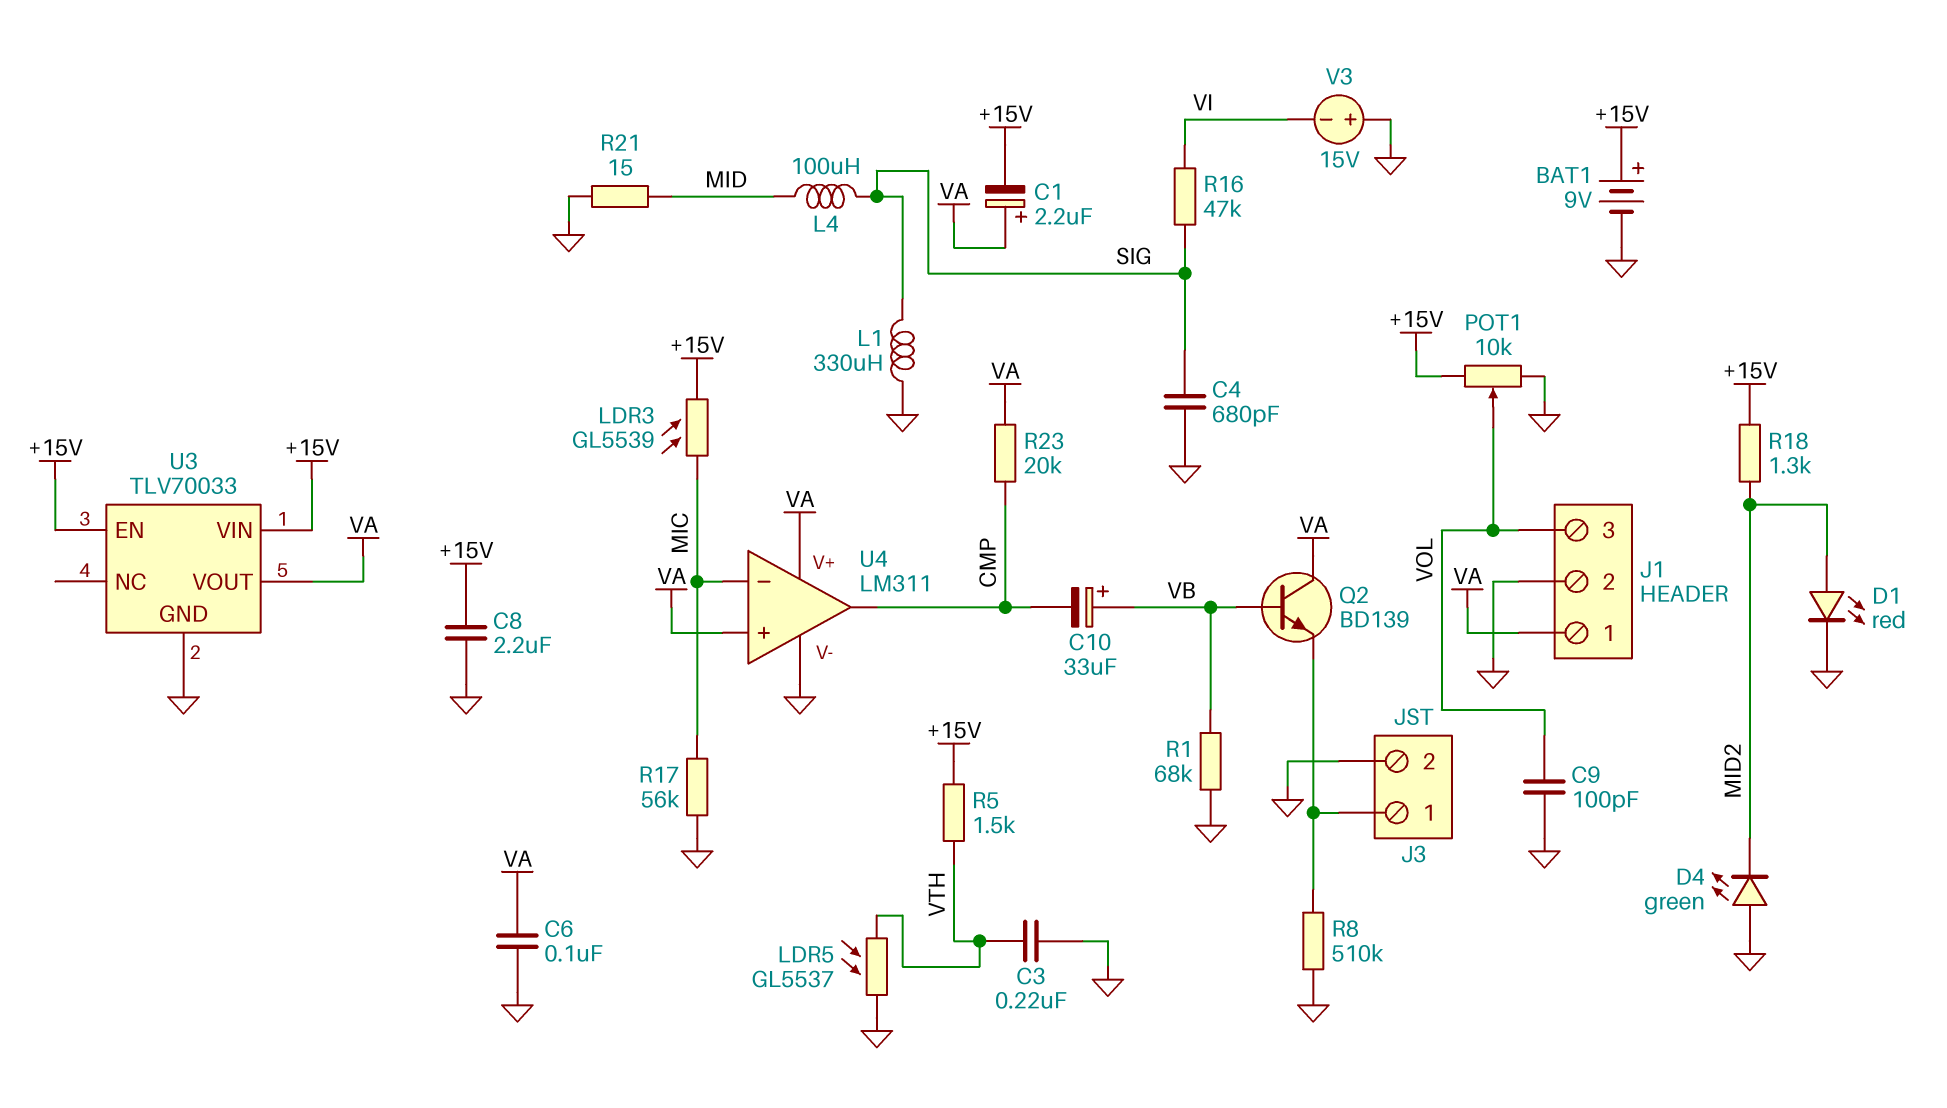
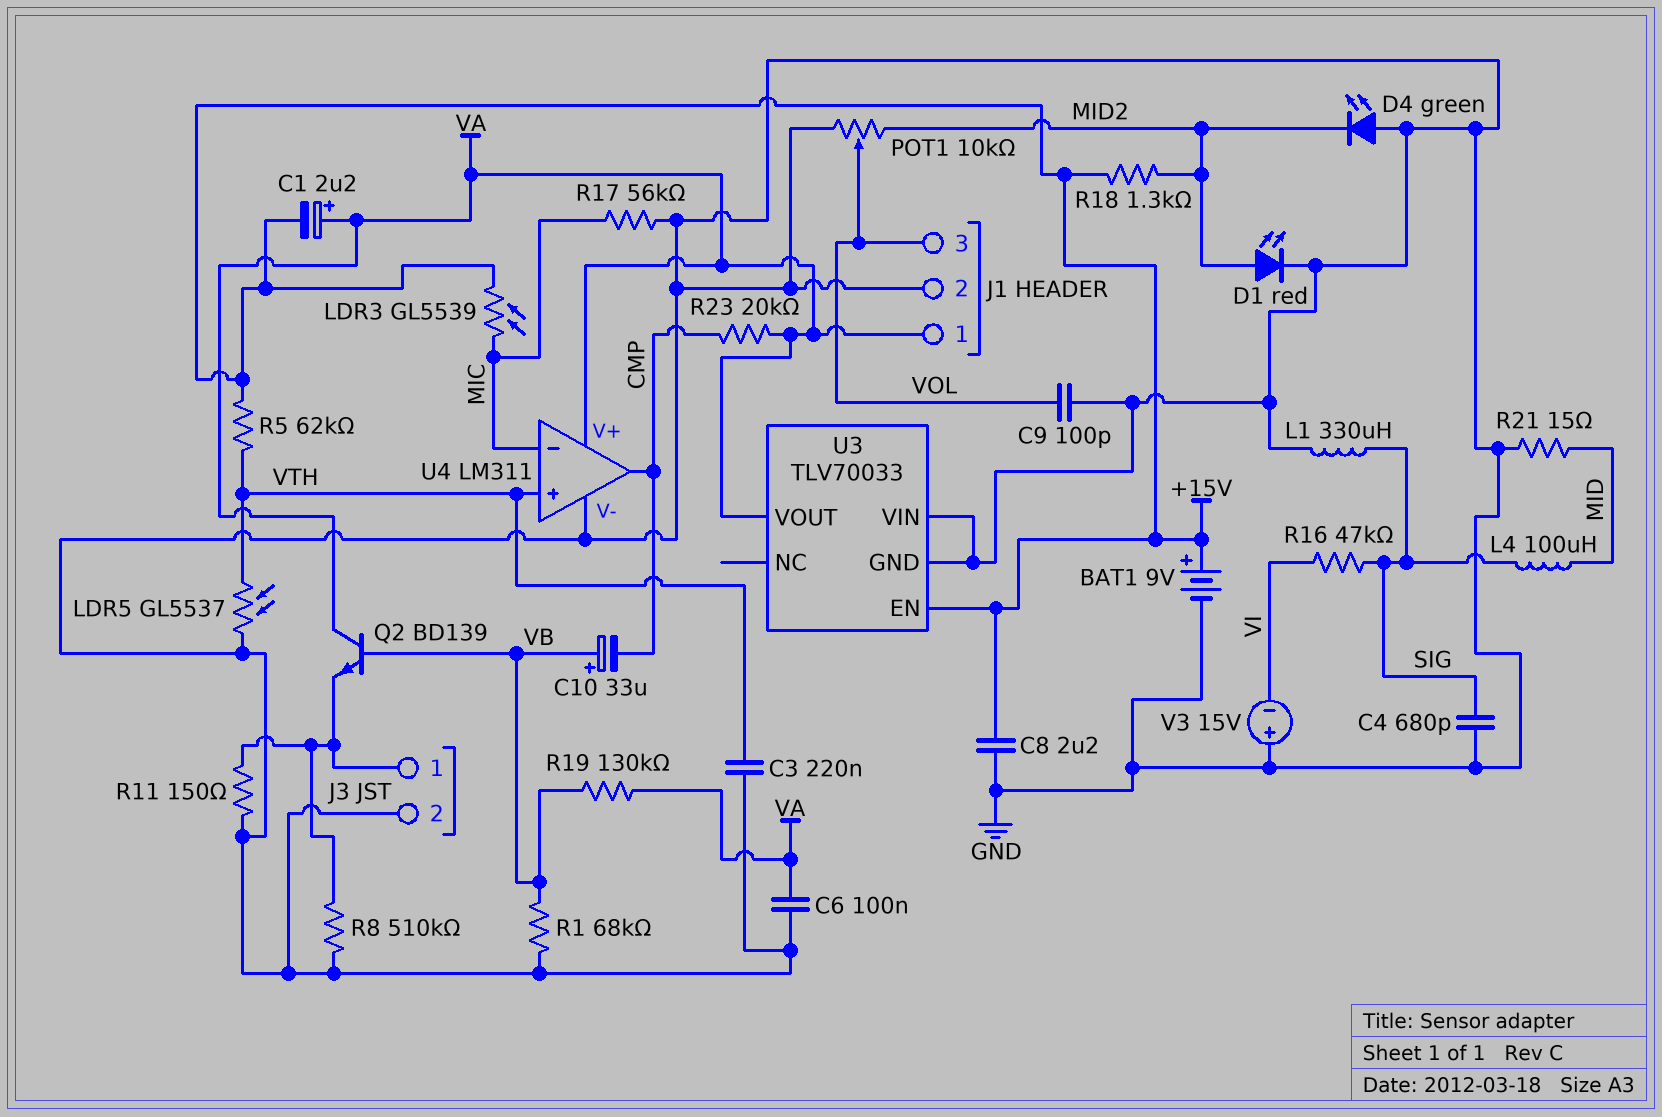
POT1: 10k (+15V, GND, wiper VOL) -> 10k (GND, MID2, wiper VOL)
R5: 1.5k (+15V, VTH) -> 62k (+15V, VTH)
R11: none -> 150 (GND, J3/1)
R19: none -> 130k (VA, VB)
U3 pin VIN: +15V -> GND
U4 pin in+: VA -> VTH

